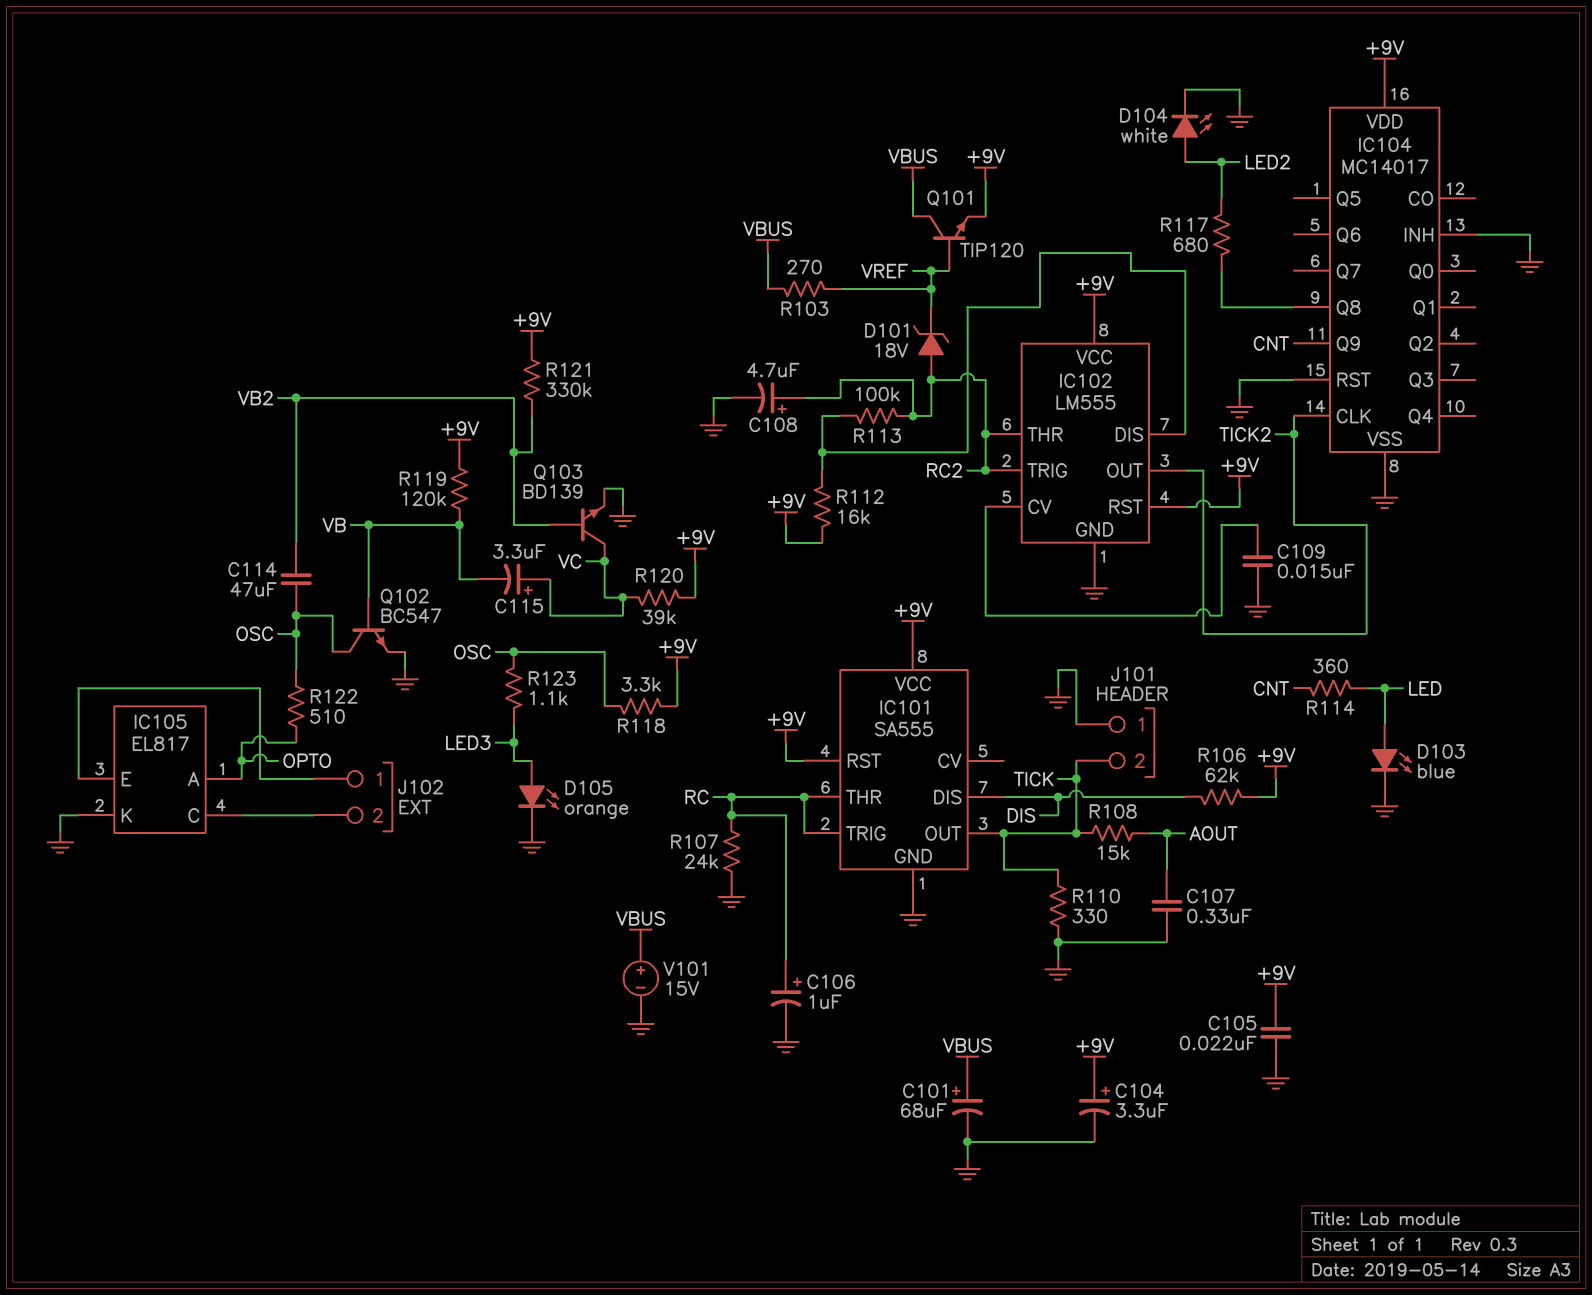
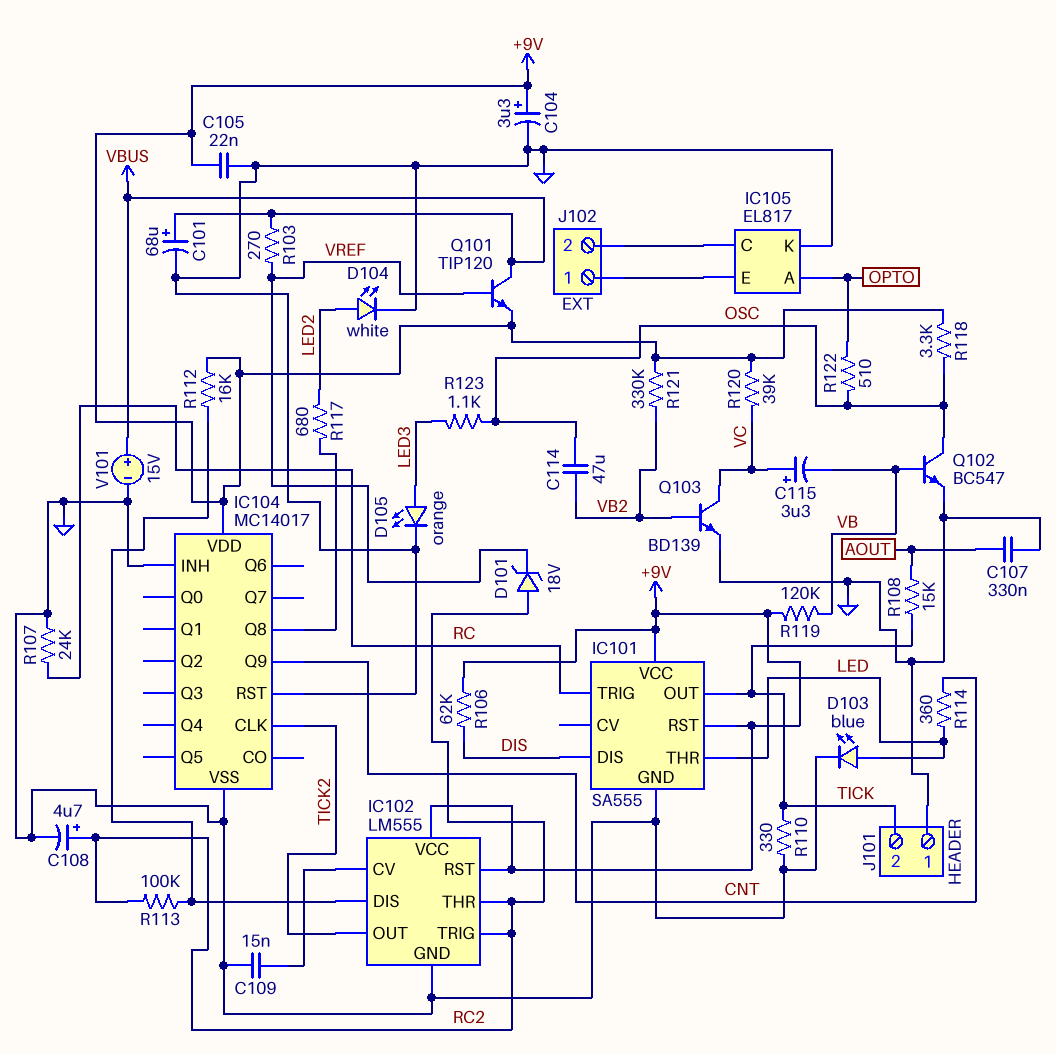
C106: 1uF (plus RC, minus GND) -> none
IC101 pin THR: RC -> LED

